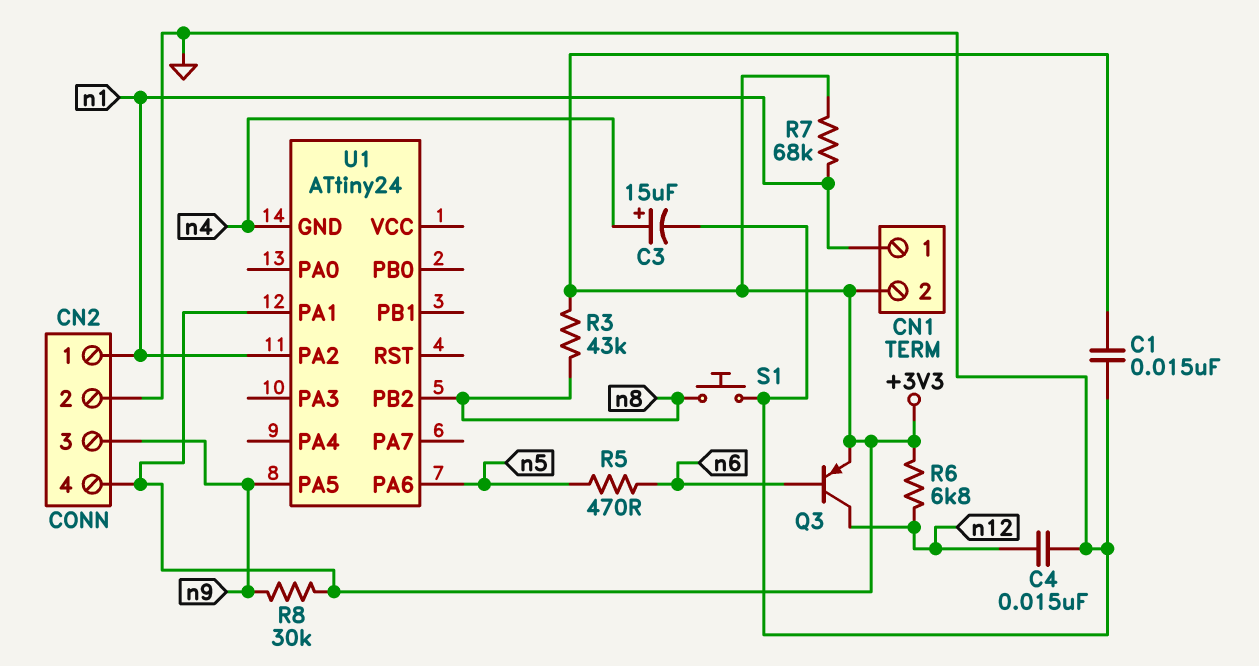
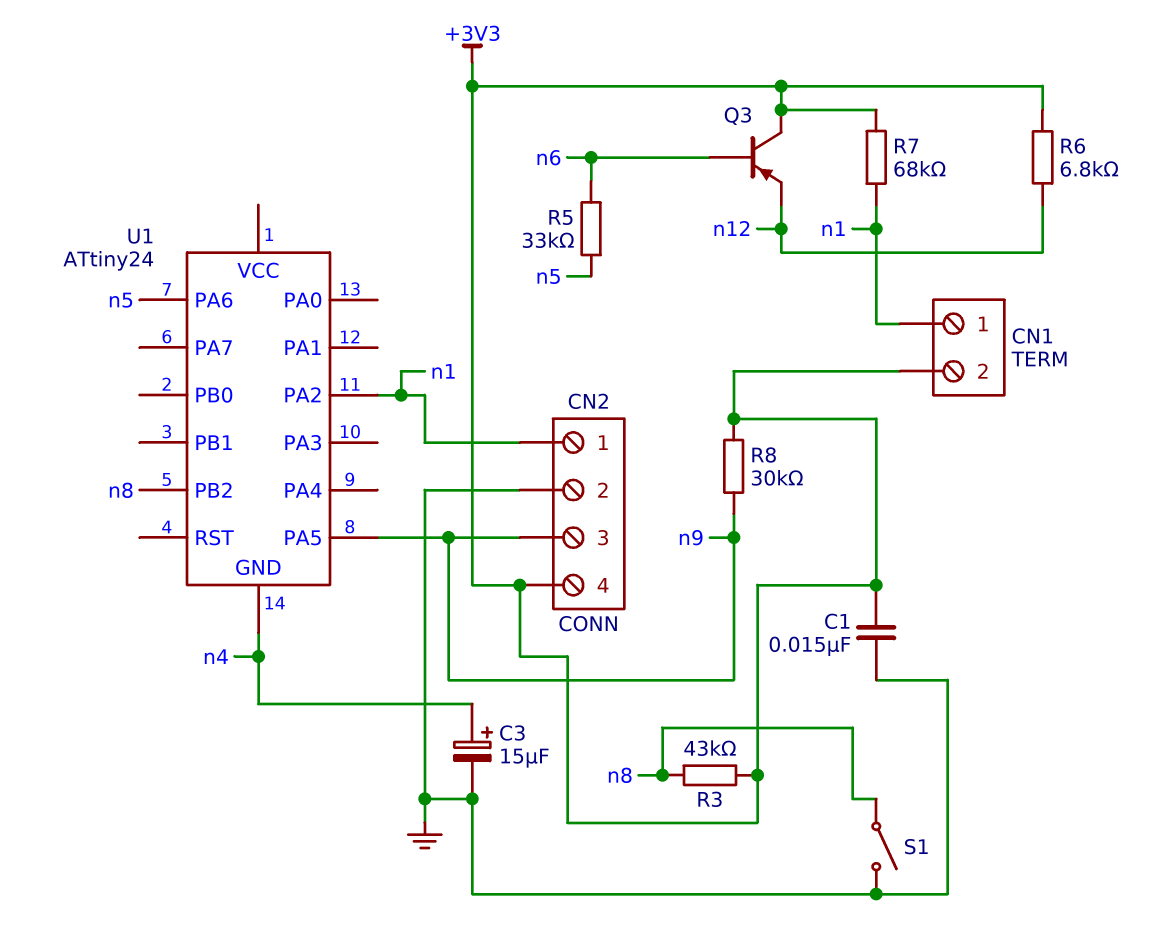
C4: 15nF (GND, n12) -> none
Q3: PNP (B n6, C n12, E +3V3) -> PNP (B n6, C +3V3, E n12)
R5: 470 (n5, n6) -> 33k (n5, n6)
S1: button (GND, n8) -> switch (GND, n8)
U1 pin PA1: +3V3 -> none

